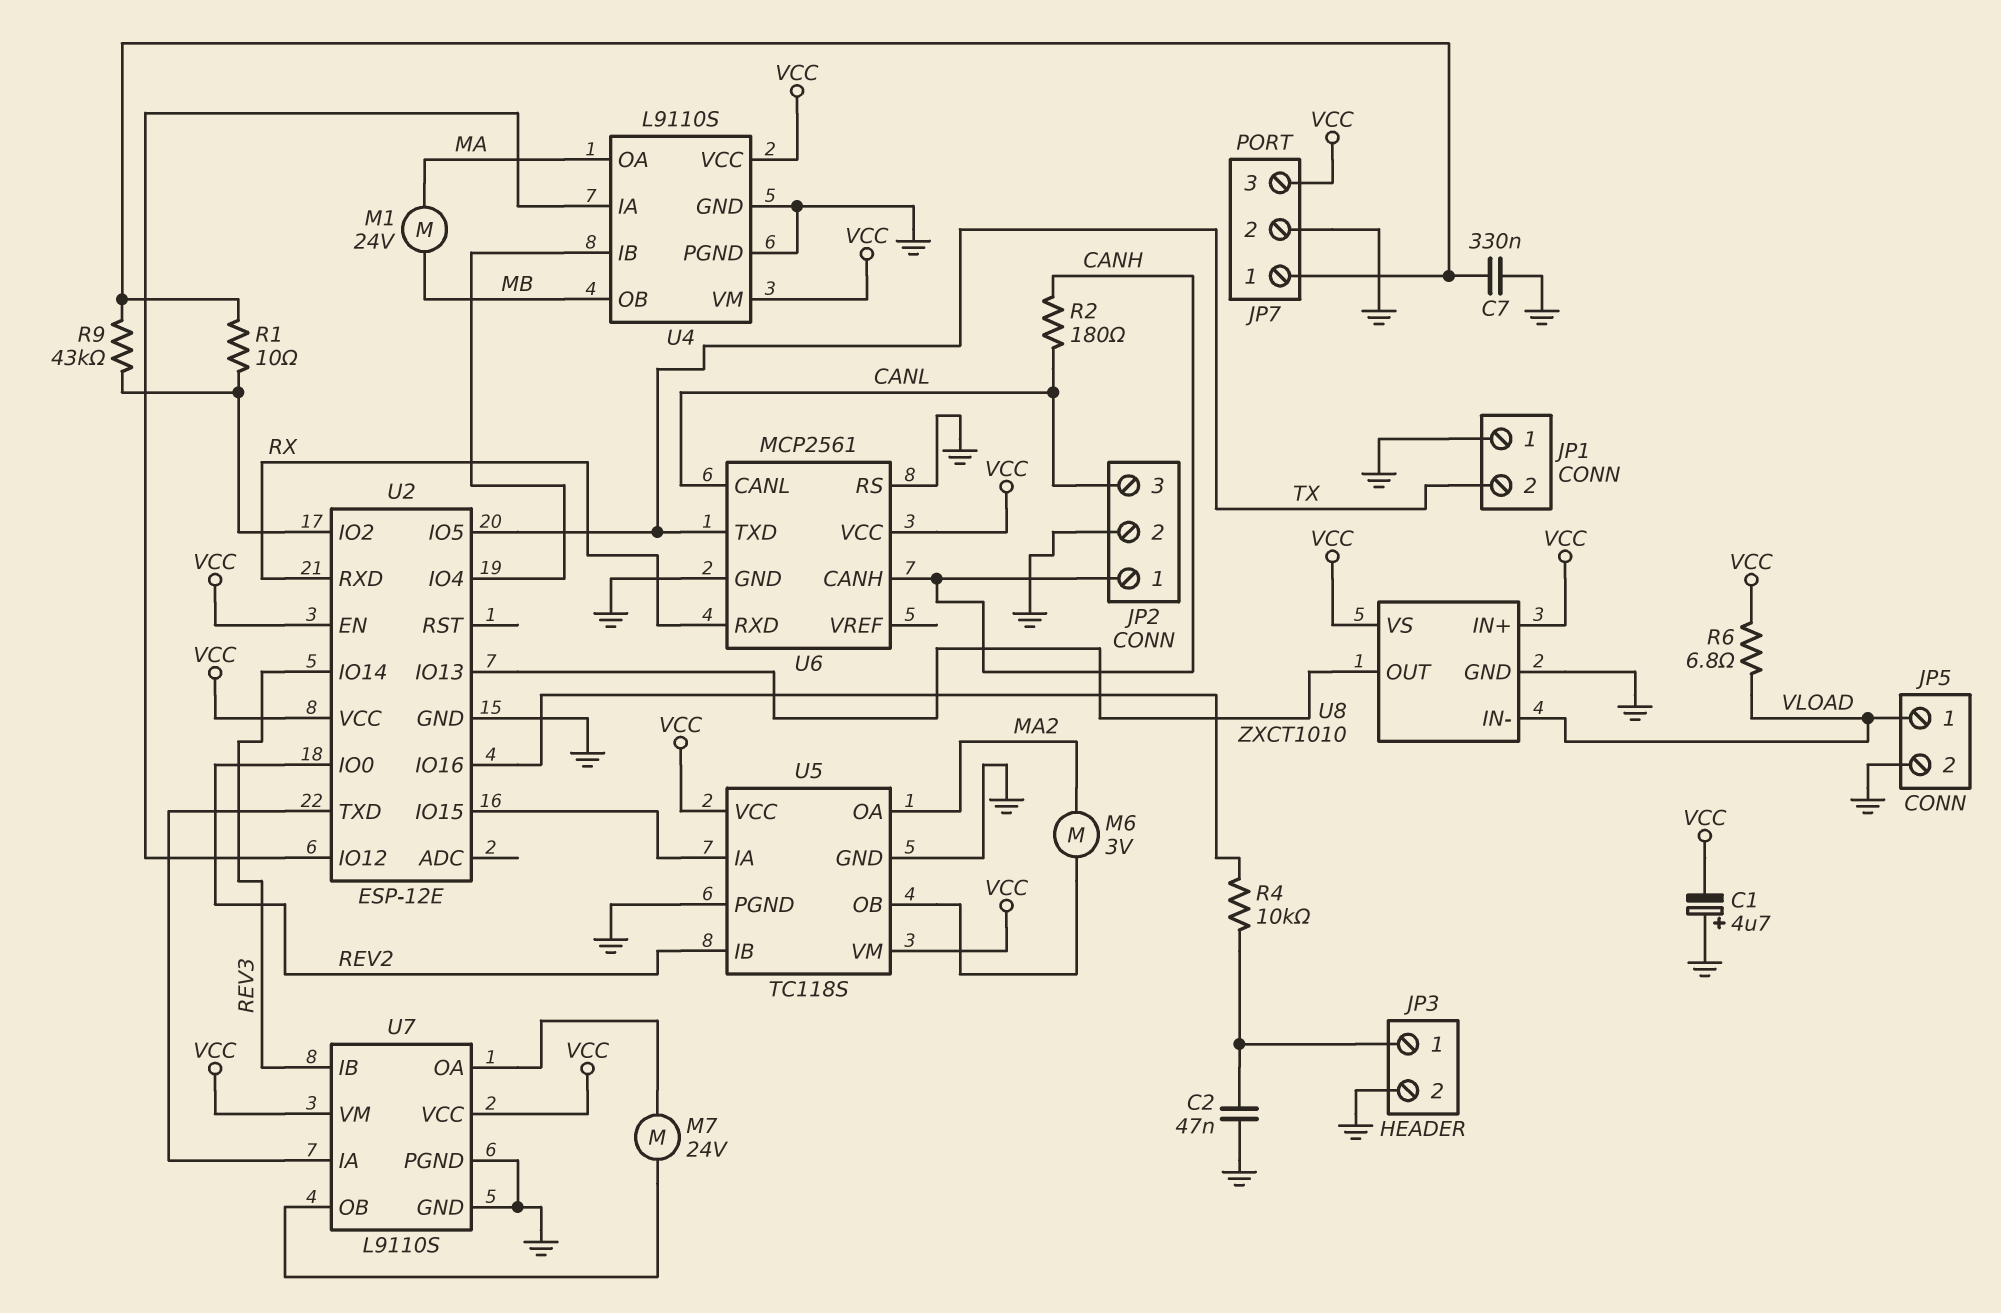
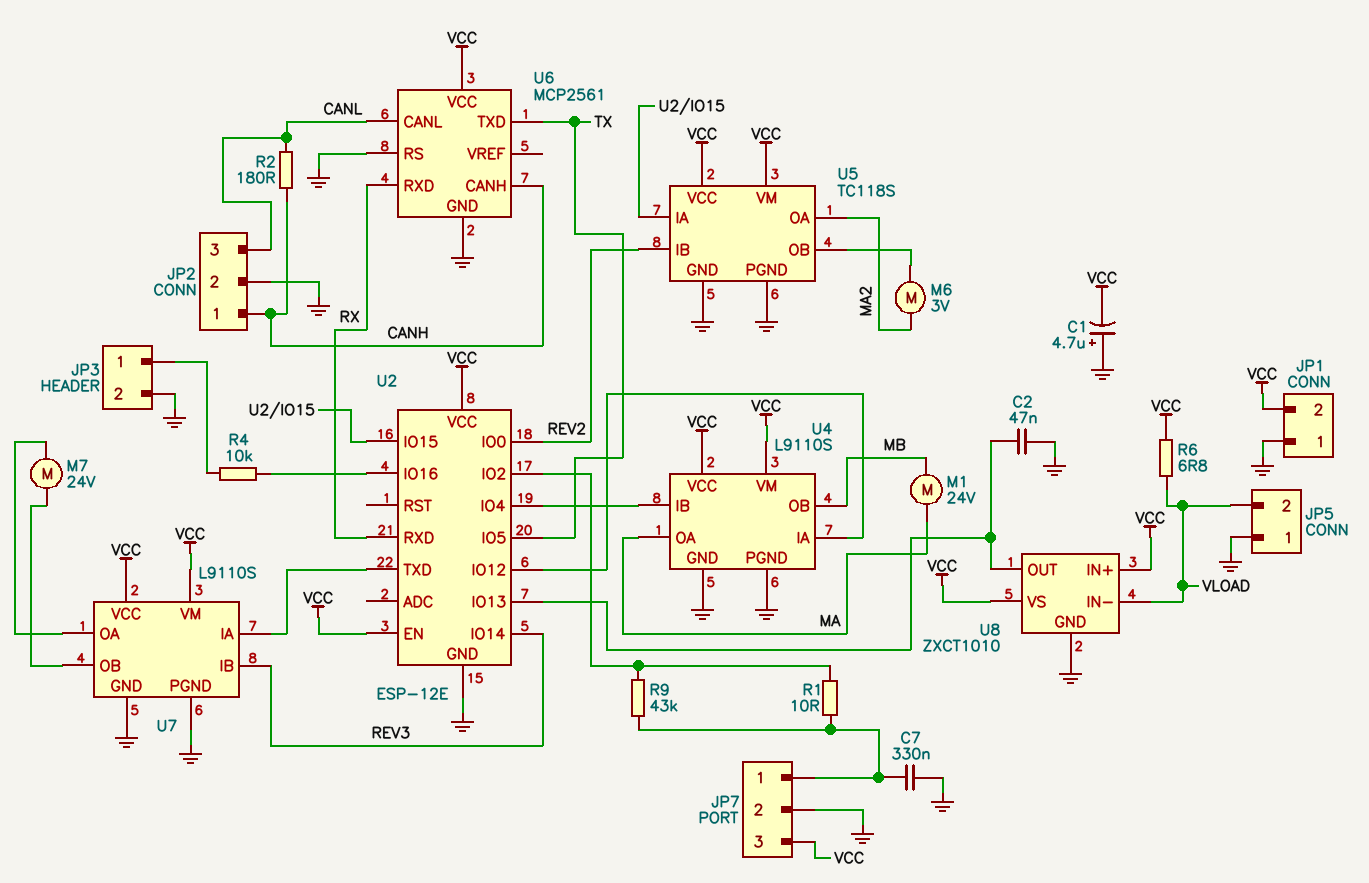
C2: 47nF (GND, JP3/1) -> 47nF (GND, U2/IO13)
JP1 pin 2: TX -> VCC
JP5 pin 1: VLOAD -> GND
JP5 pin 2: GND -> VLOAD

